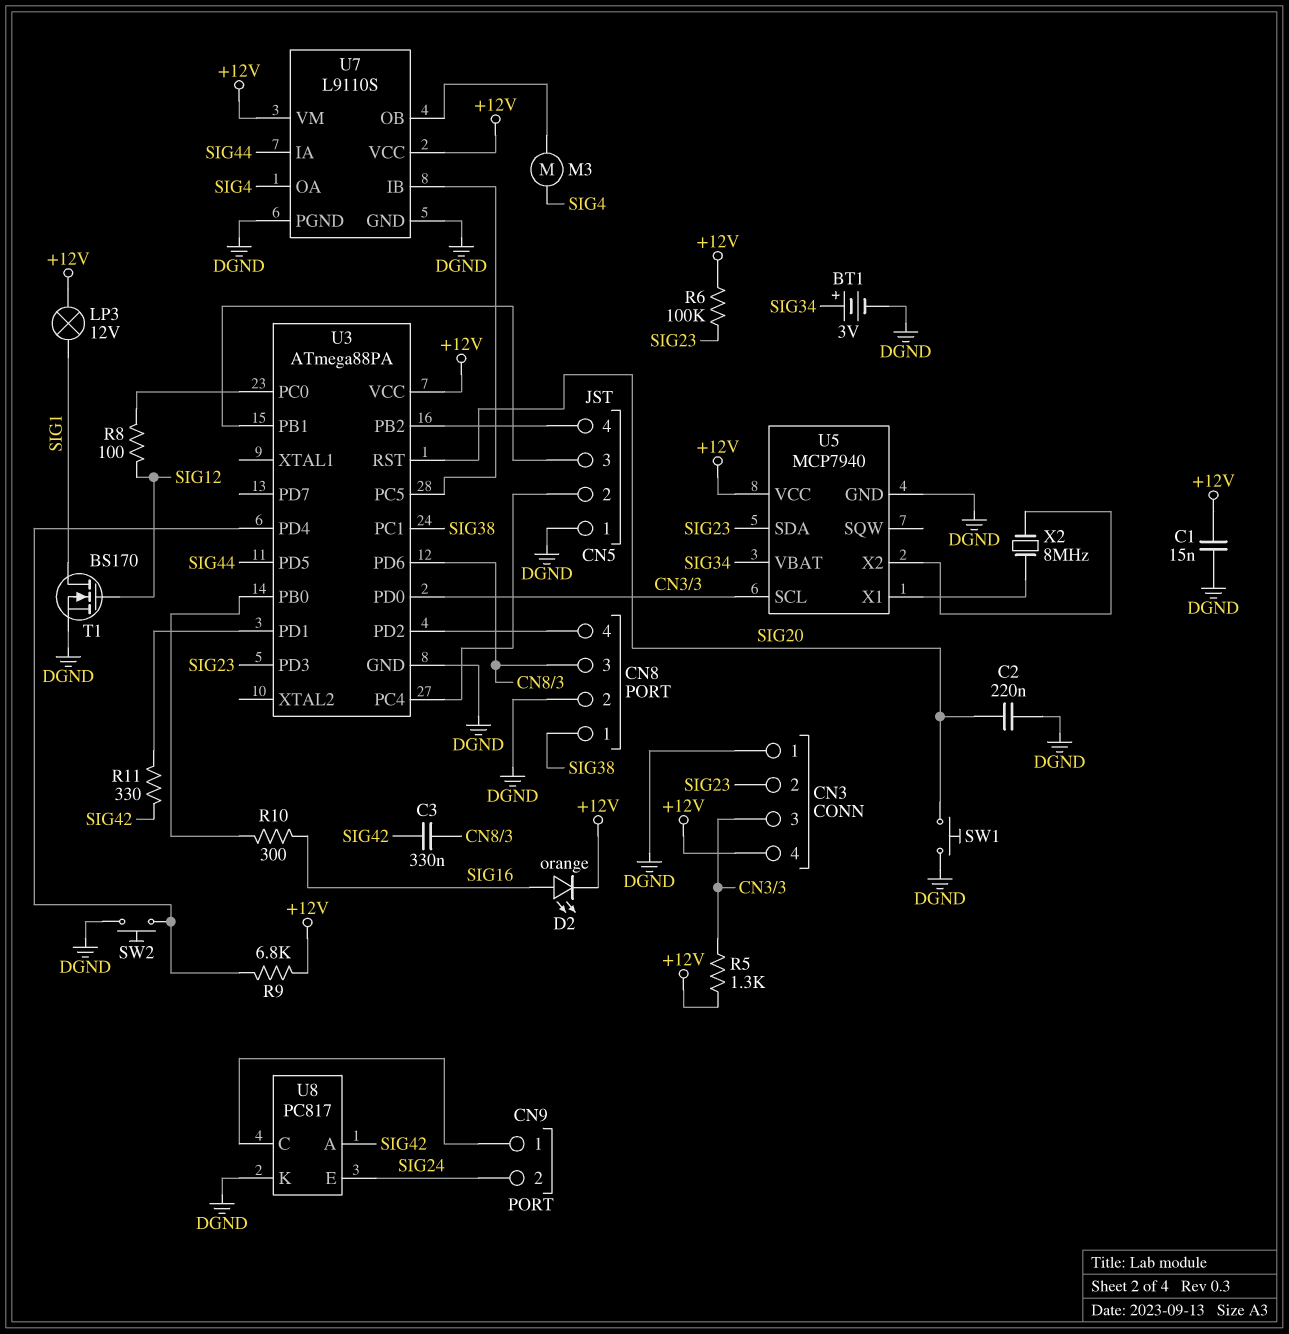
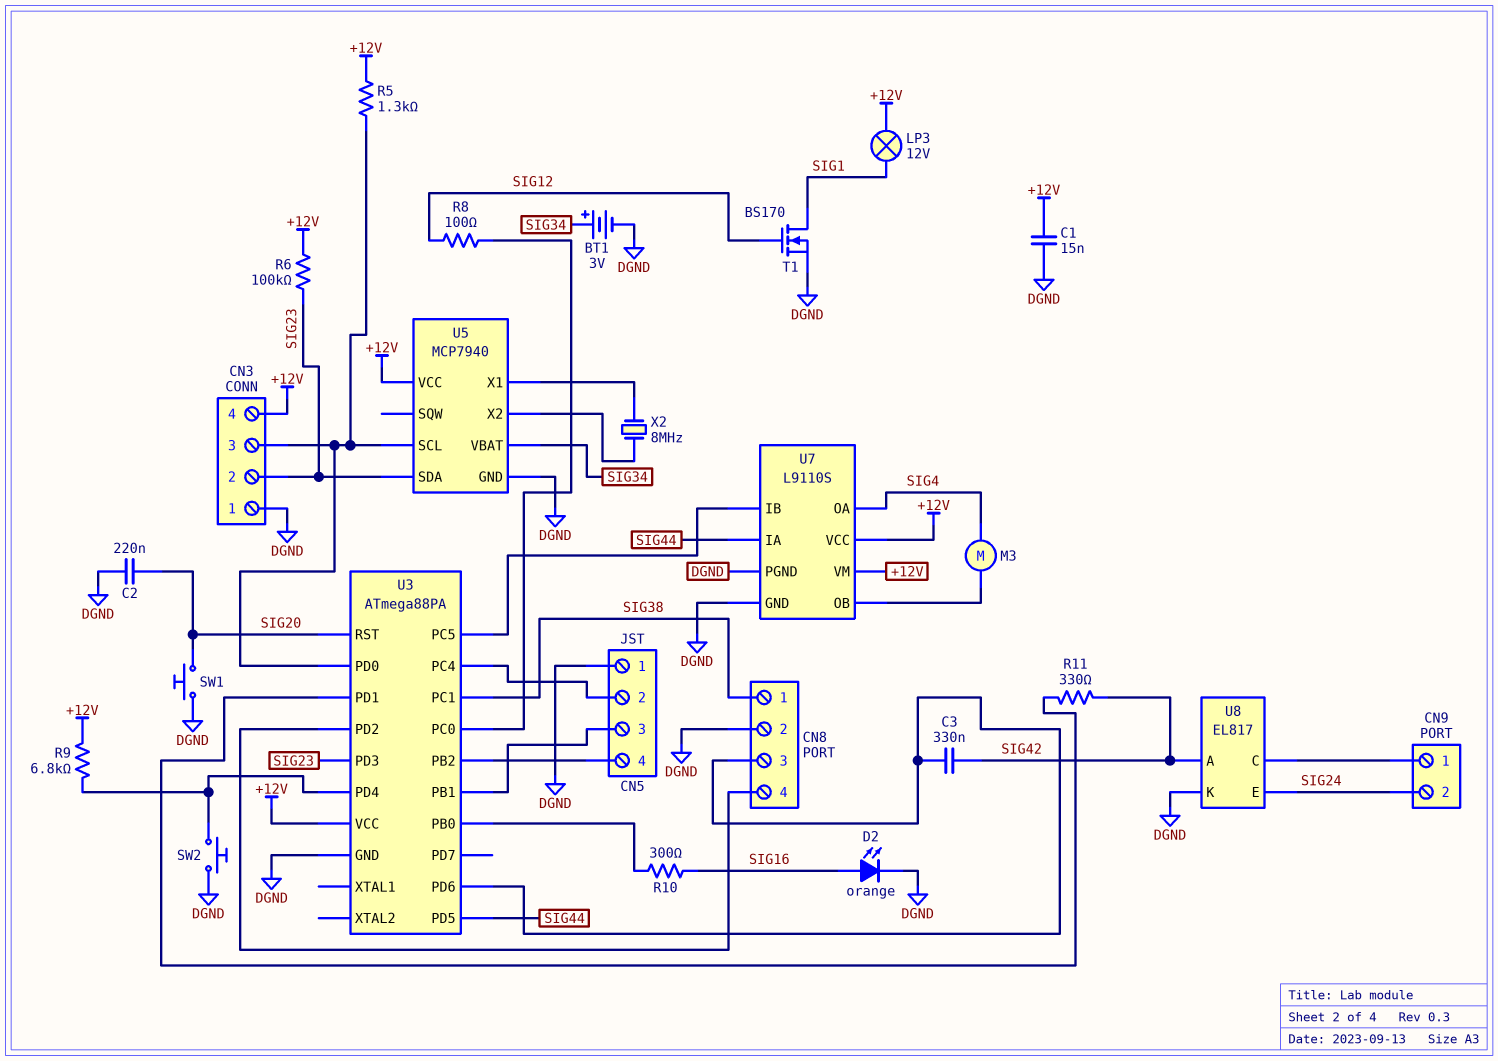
D2: LED orange (A SIG16, K +12V) -> LED orange (A SIG16, K DGND)
U8: PC817 -> EL817

